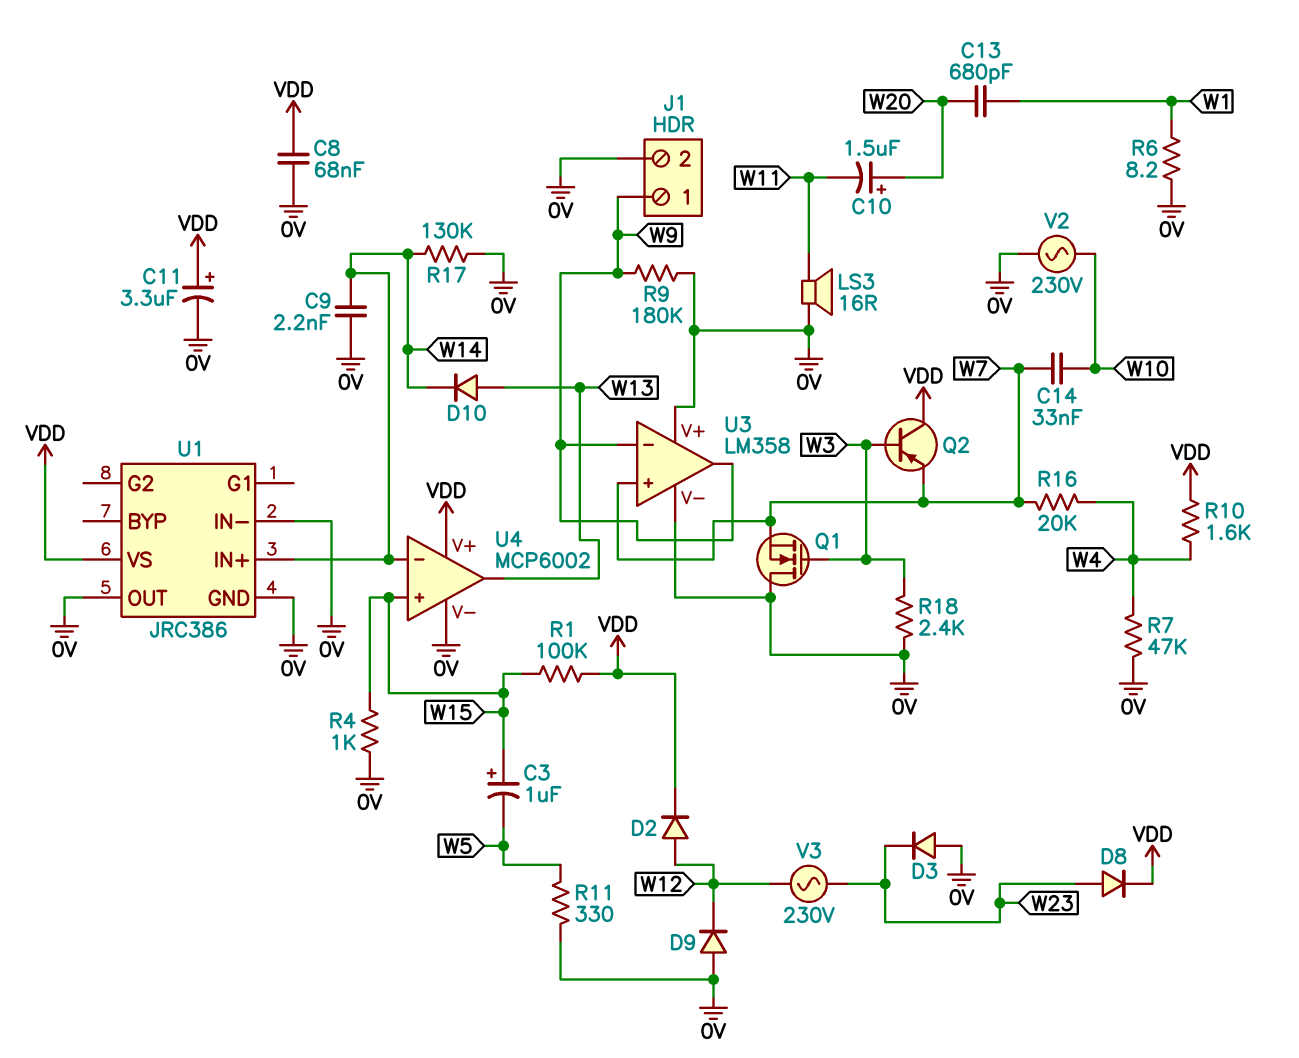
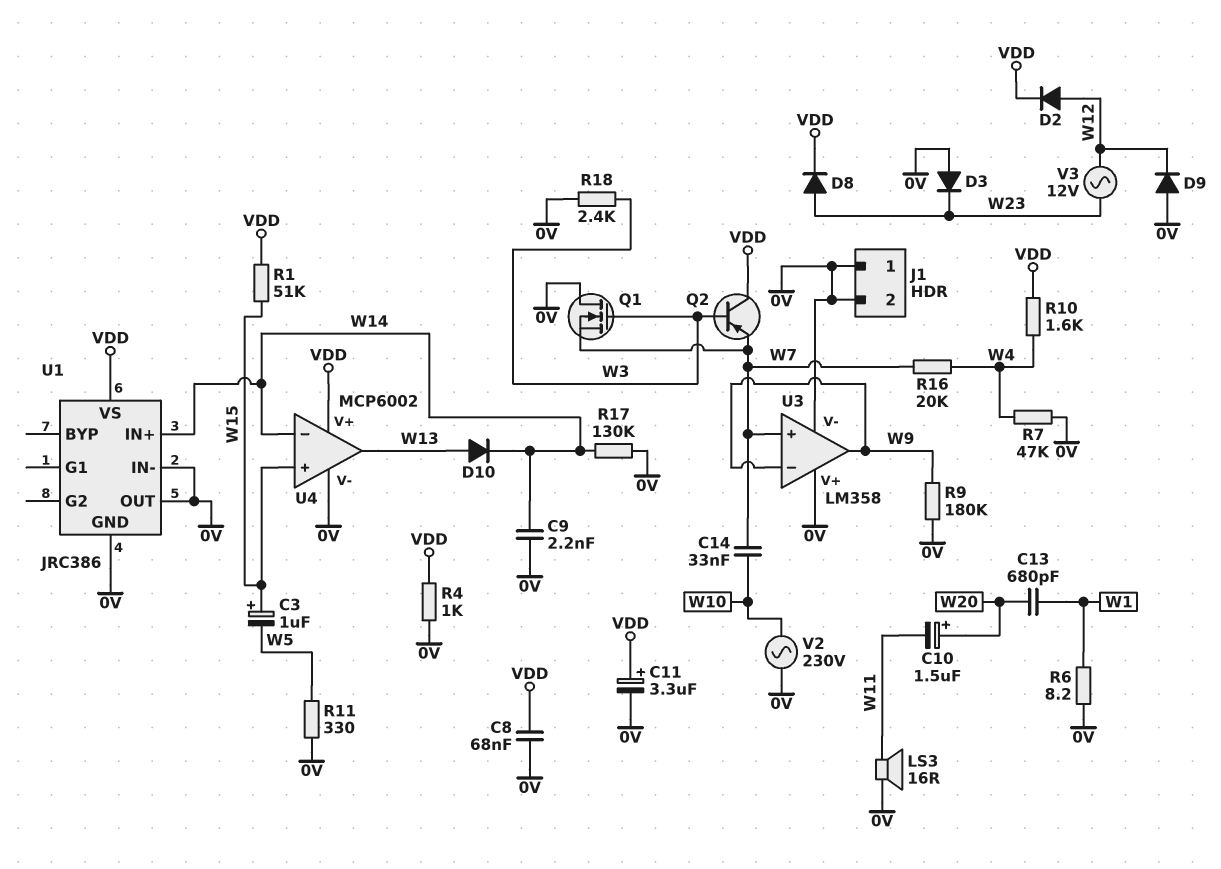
J1 pin 1: W9 -> 0V
R1: 100k (VDD, W15) -> 51k (VDD, W15)
R4: 1k (0V, W15) -> 1k (0V, VDD)
V3: AC 230V (W12, W23) -> AC 12V (W12, W23)

